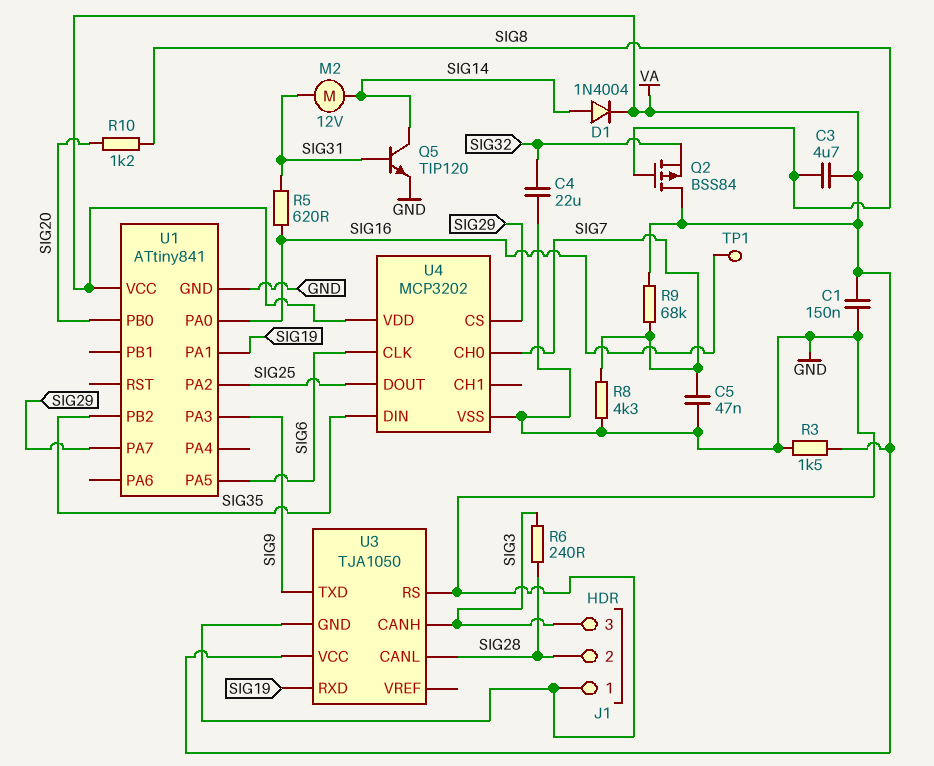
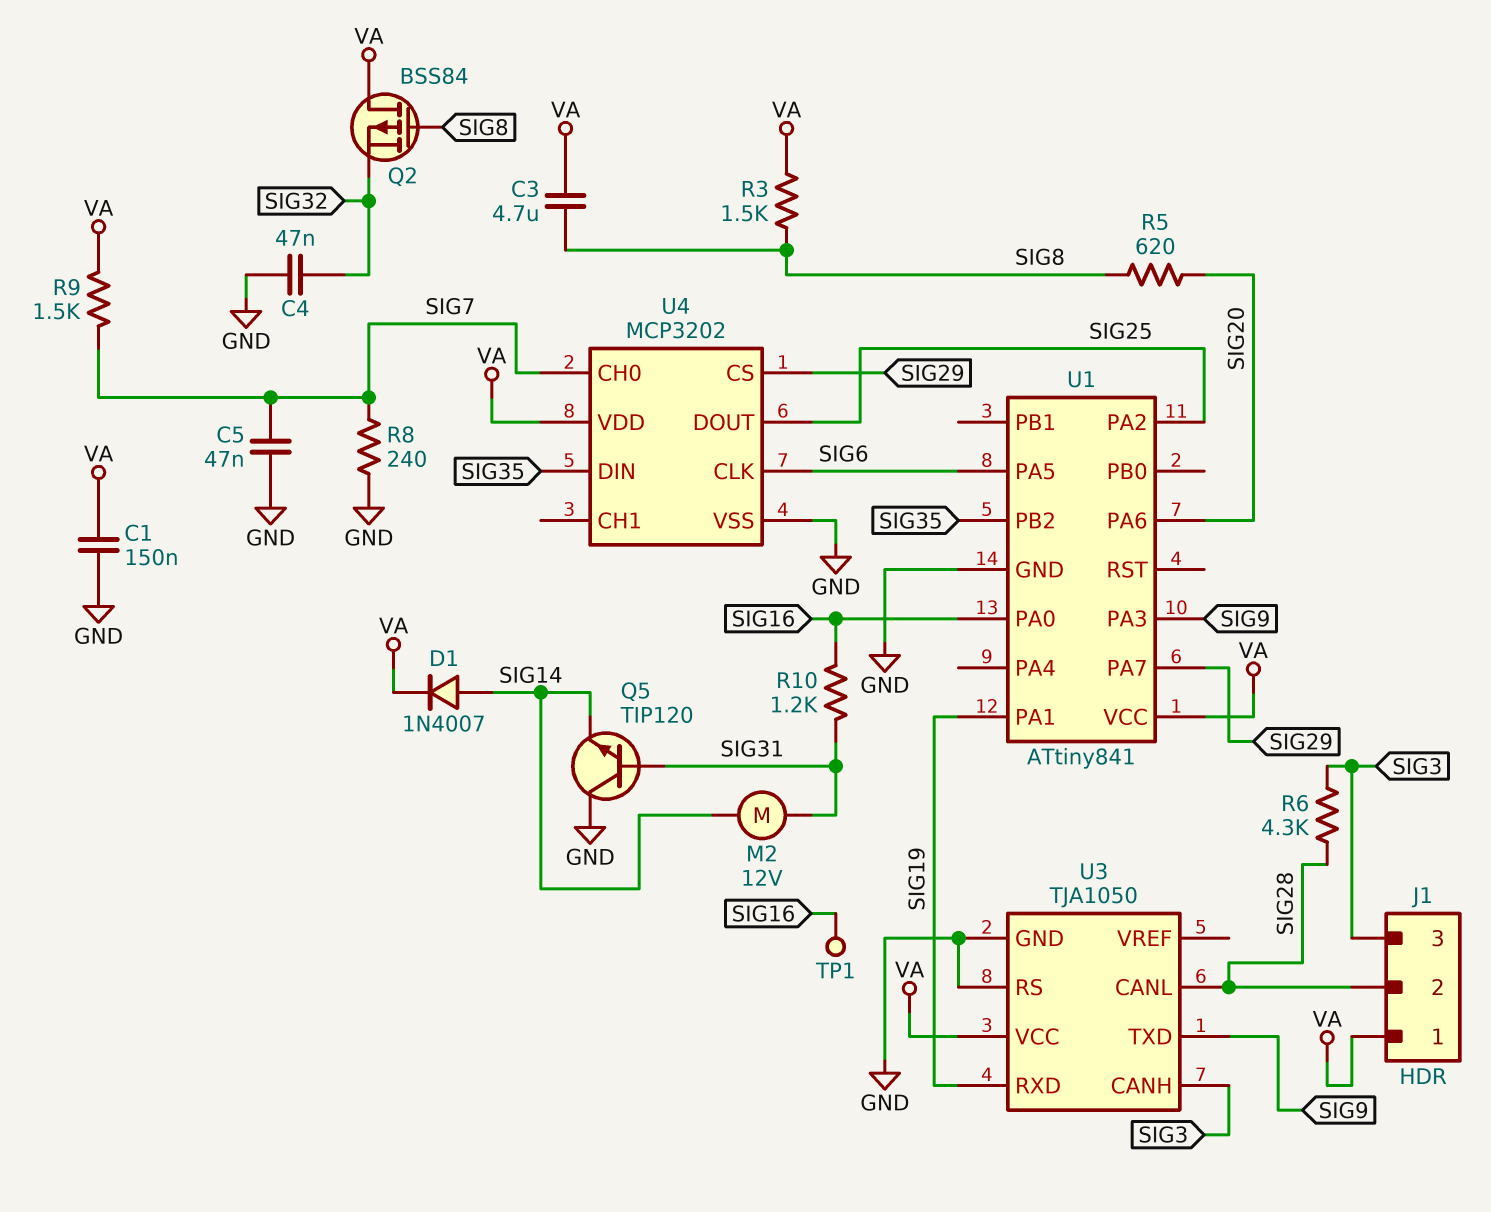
C4: 22uF (GND, SIG32) -> 47nF (GND, SIG32)
D1: diode 1N4004 (A SIG14, K VA) -> diode 1N4007 (A SIG14, K VA)
J1 pin 1: GND -> VA
Q5: NPN TIP120 (B SIG31, C SIG14, E GND) -> NPN TIP120 (B SIG31, C GND, E SIG14)
R3: 1.5k (GND, VA) -> 1.5k (SIG8, VA)
R5: 620 (SIG16, SIG31) -> 620 (SIG8, SIG20)
R6: 240 (SIG3, SIG28) -> 4.3k (SIG3, SIG28)
R8: 4.3k (GND, SIG7) -> 240 (GND, SIG7)
R9: 68k (SIG7, VA) -> 1.5k (SIG7, VA)
R10: 1.2k (SIG8, SIG20) -> 1.2k (SIG16, SIG31)
U1 pin PA6: none -> SIG20
U1 pin PB0: SIG20 -> none

